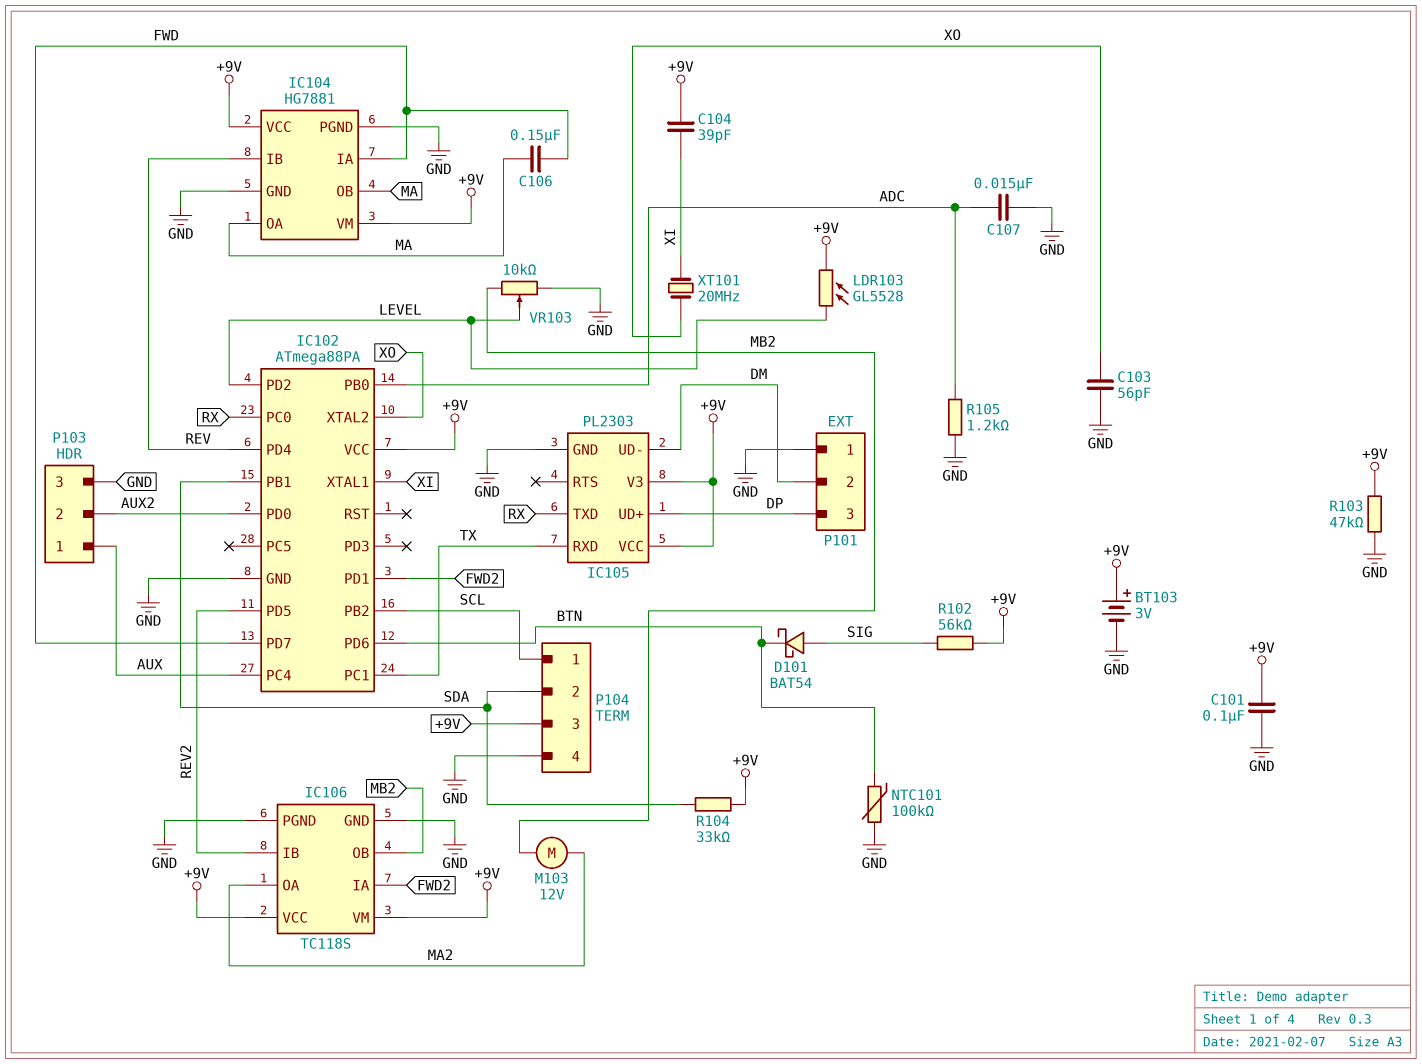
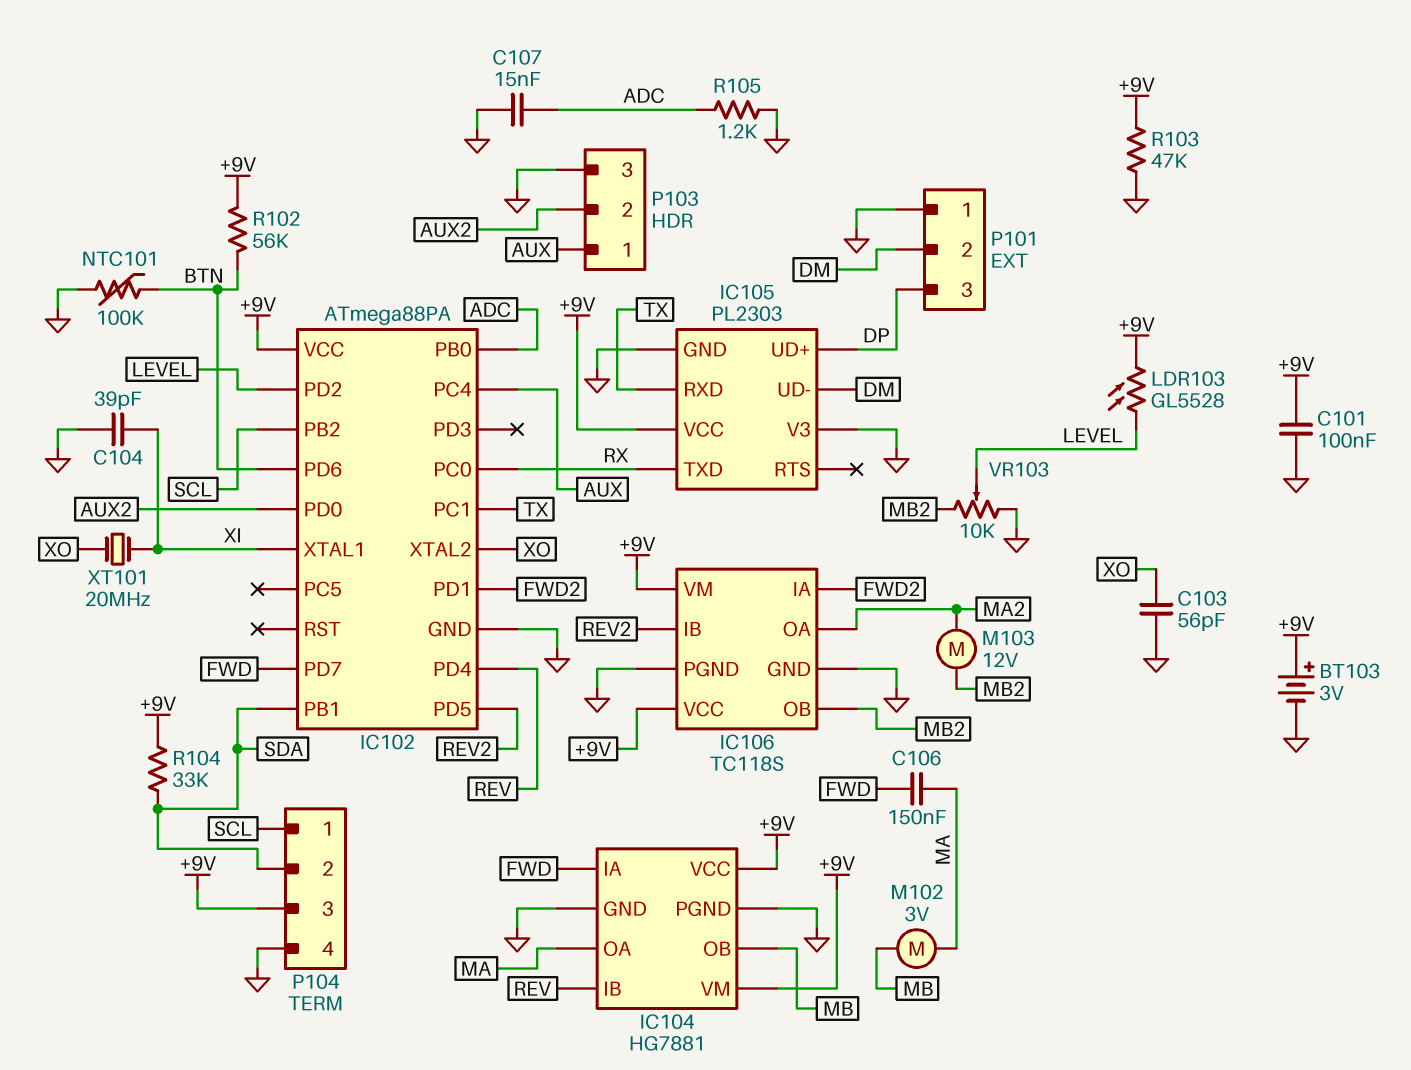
C104: 39pF (+9V, XI) -> 39pF (GND, XI)
D101: schottky BAT54 (A SIG, K BTN) -> none
IC104 pin OB: MA -> MB
IC105 pin V3: +9V -> GND
M102: none -> motor 3V (MA, MB)
R102: 56k (+9V, SIG) -> 56k (+9V, BTN)

